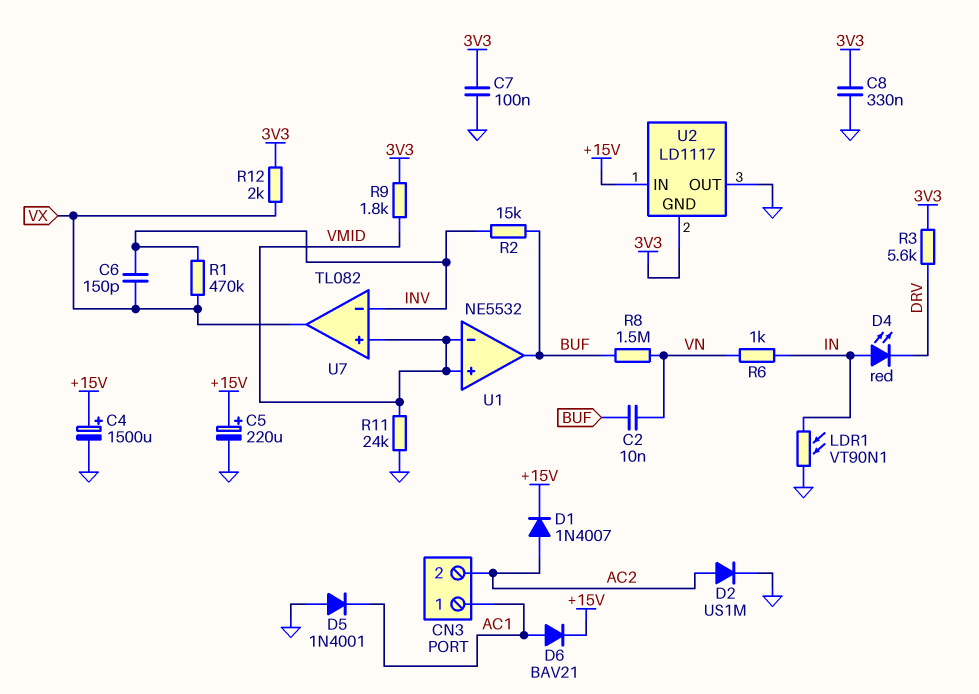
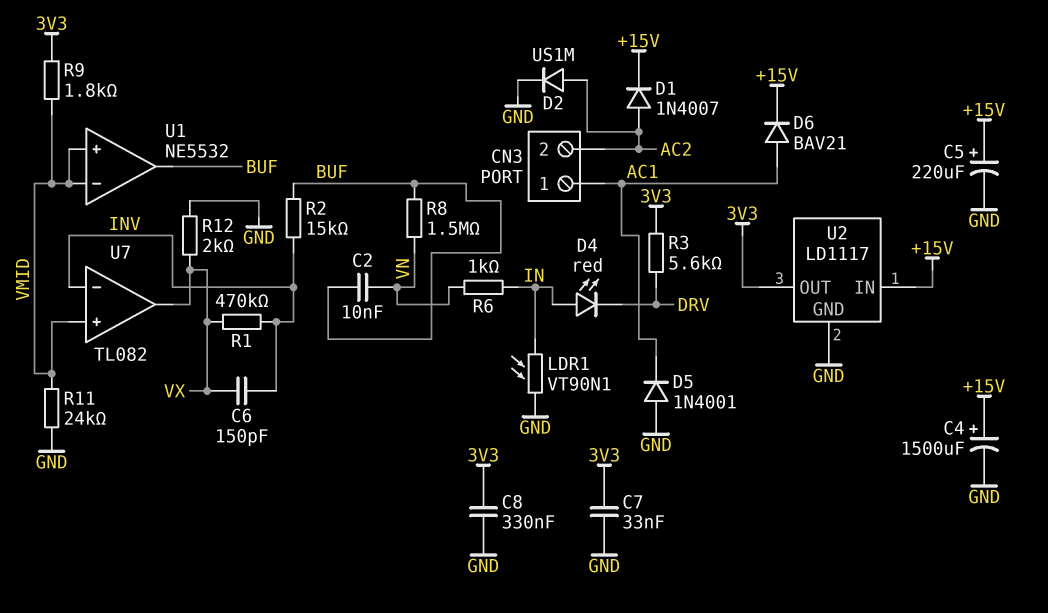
C7: 100nF (3V3, GND) -> 33nF (3V3, GND)
R12: 2k (3V3, VX) -> 2k (GND, VX)
U2 pin GND: 3V3 -> GND
U2 pin OUT: GND -> 3V3

